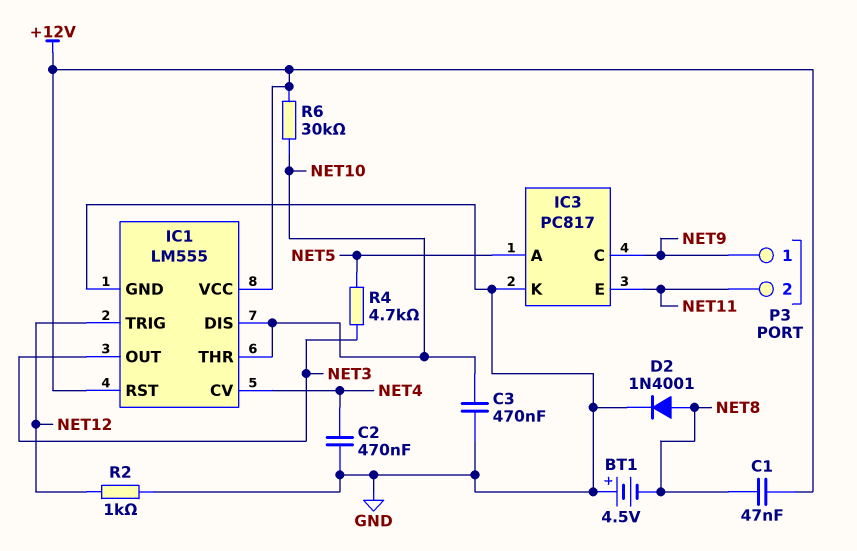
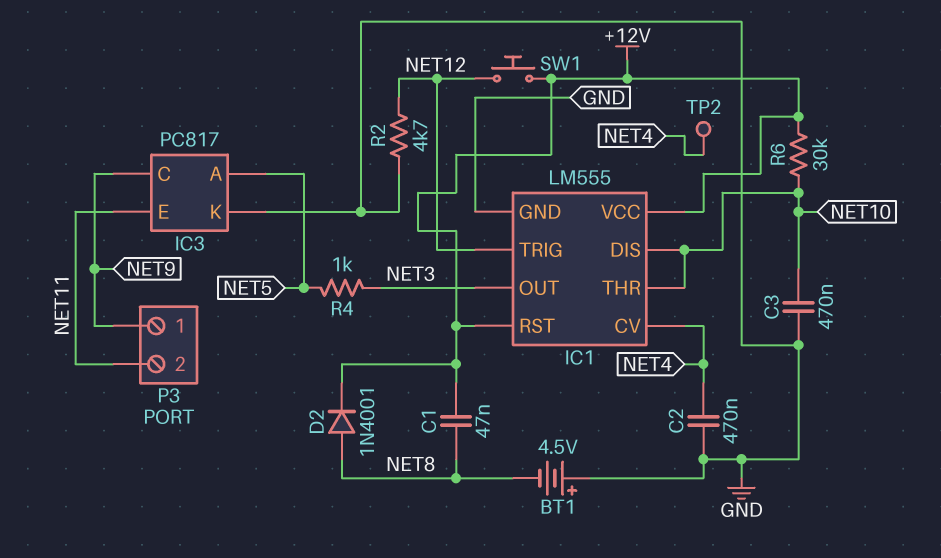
D2: diode 1N4001 (A NET8, K GND) -> diode 1N4001 (A NET8, K +12V)
R2: 1k (GND, NET12) -> 4.7k (GND, NET12)
R4: 4.7k (NET3, NET5) -> 1k (NET3, NET5)
SW1: none -> button (+12V, NET12)
TP2: none -> test point (NET4)

